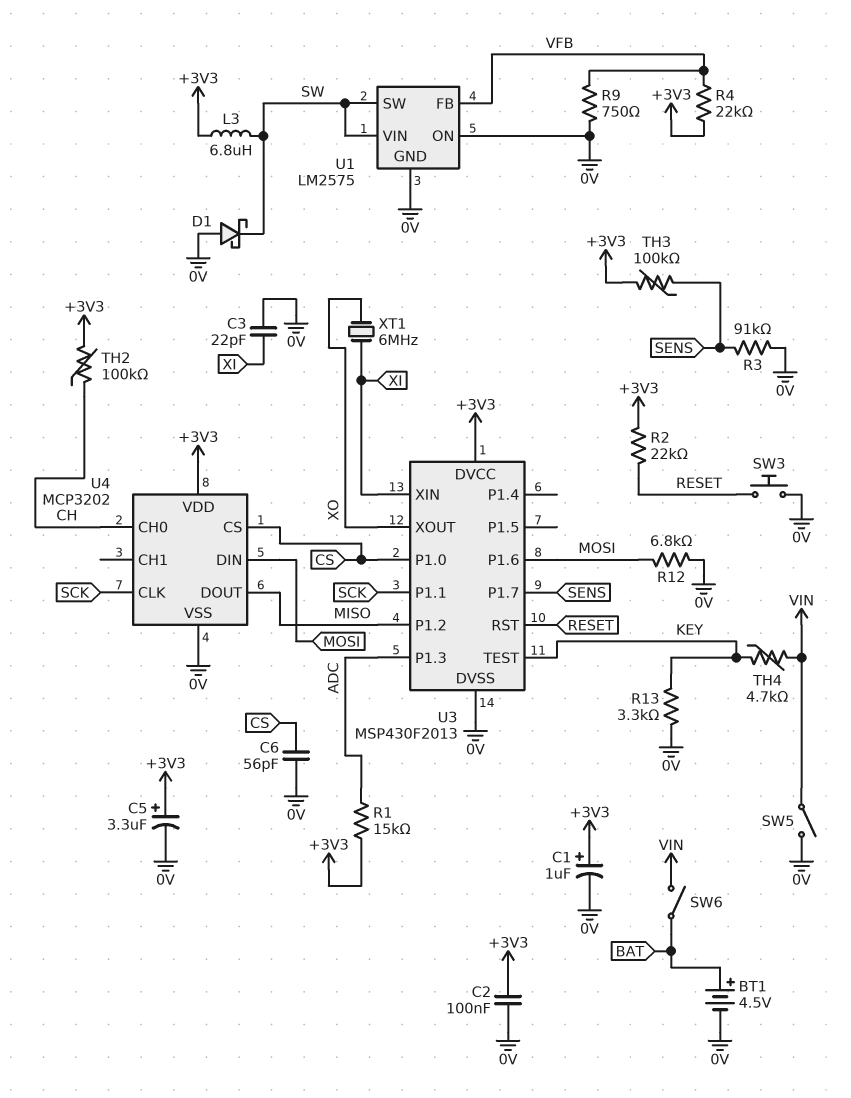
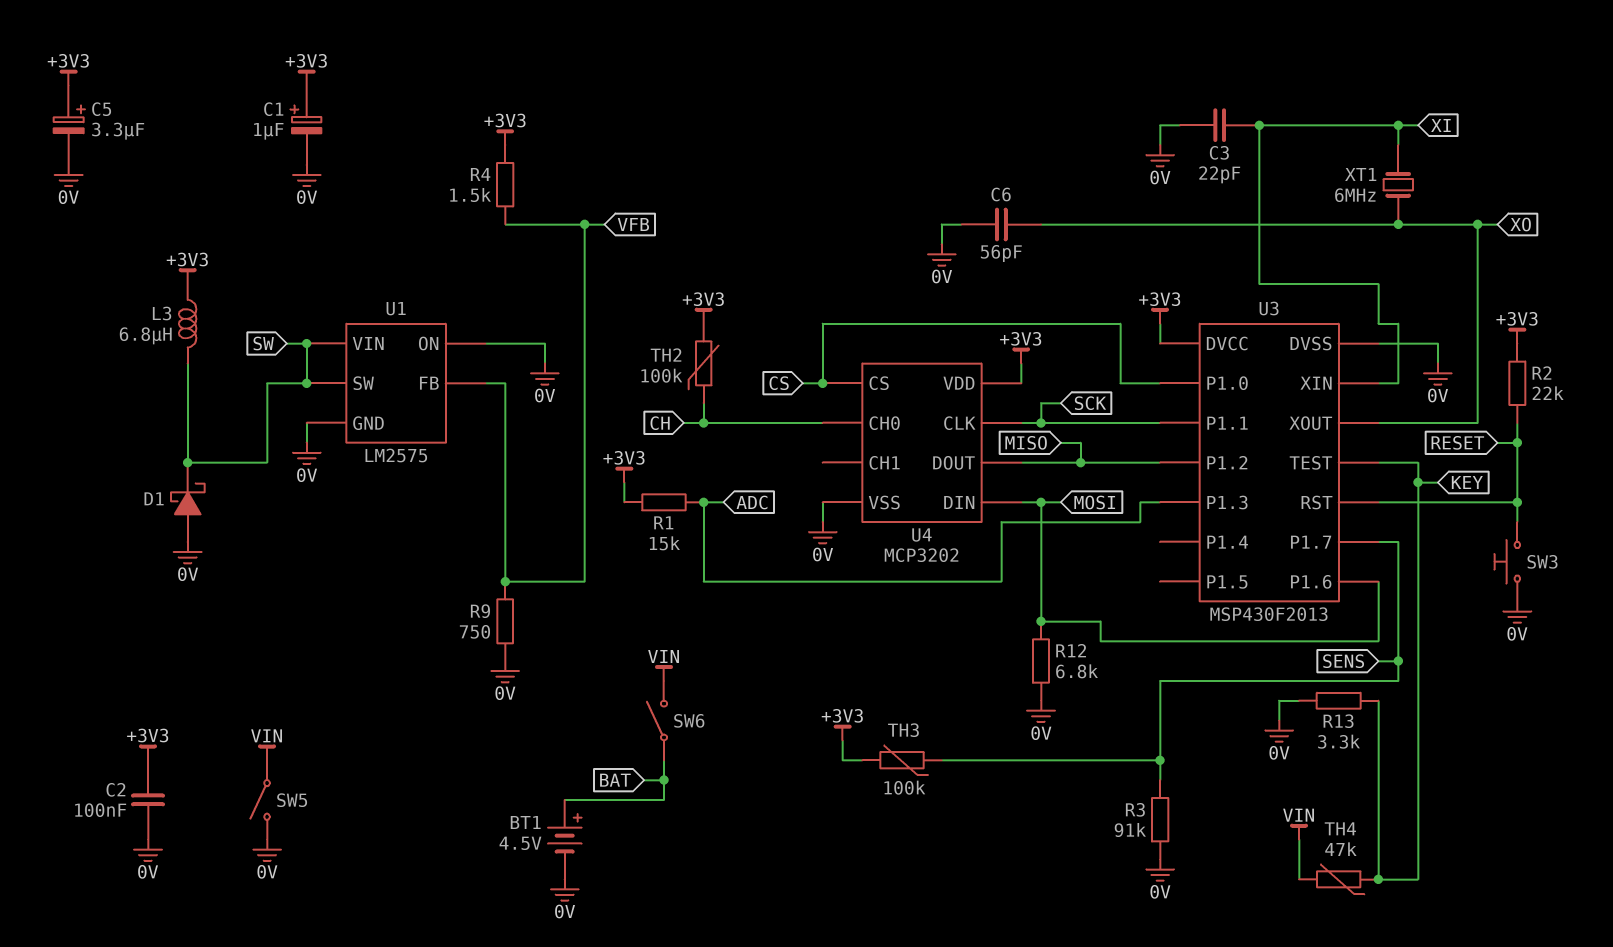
C6: 56pF (0V, CS) -> 56pF (0V, XO)
R4: 22k (+3V3, VFB) -> 1.5k (+3V3, VFB)
TH4: 4.7k (KEY, VIN) -> 47k (KEY, VIN)

